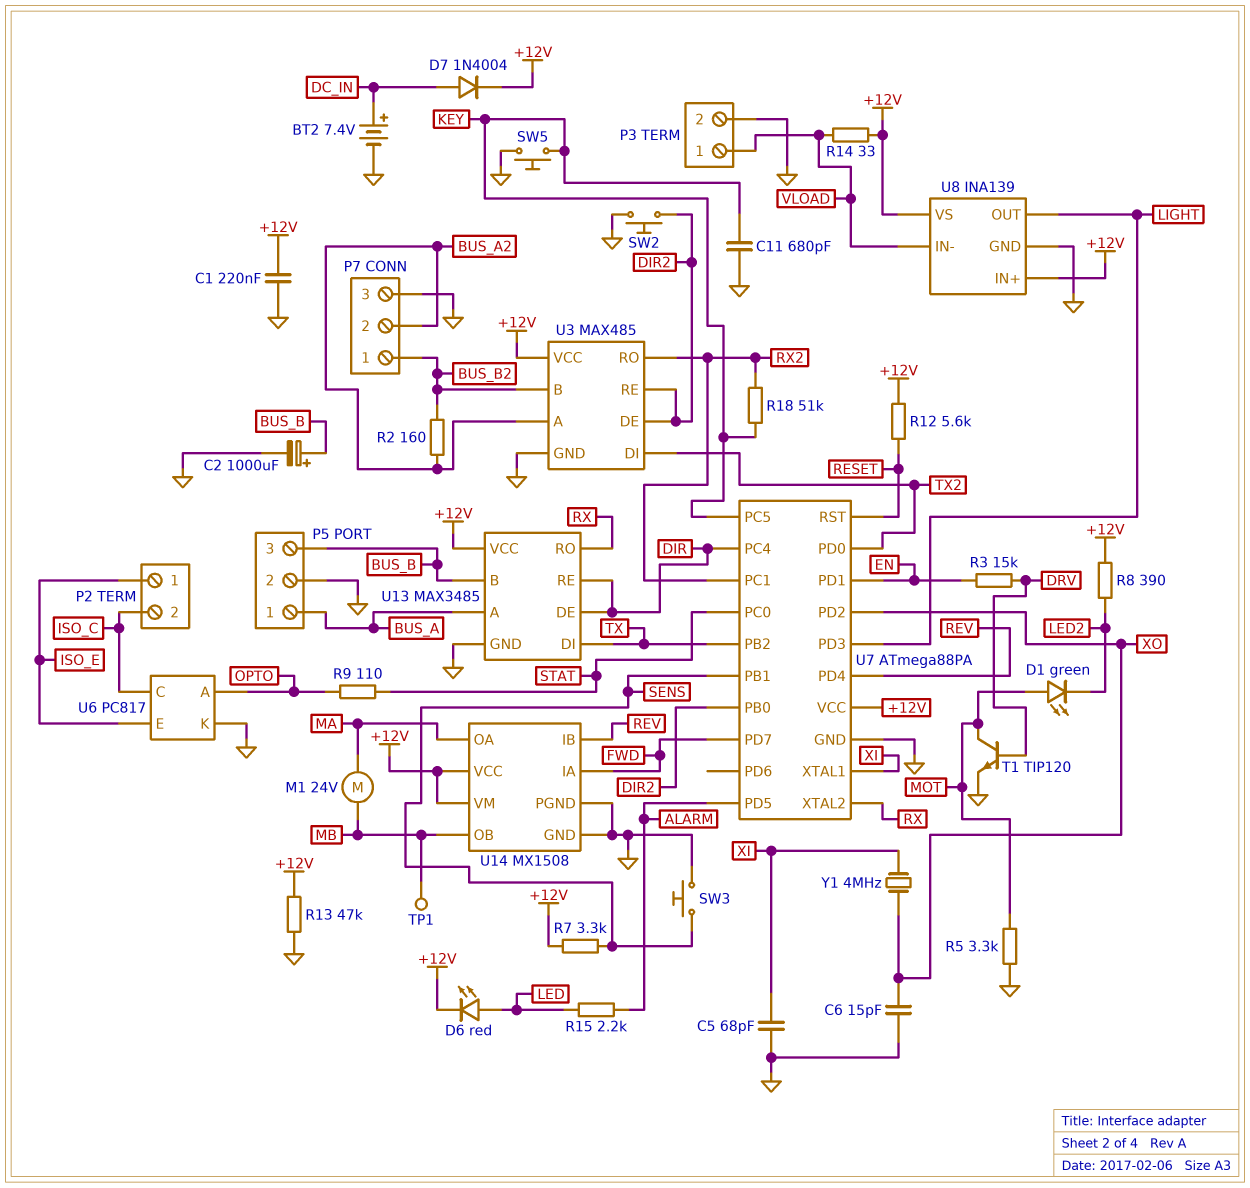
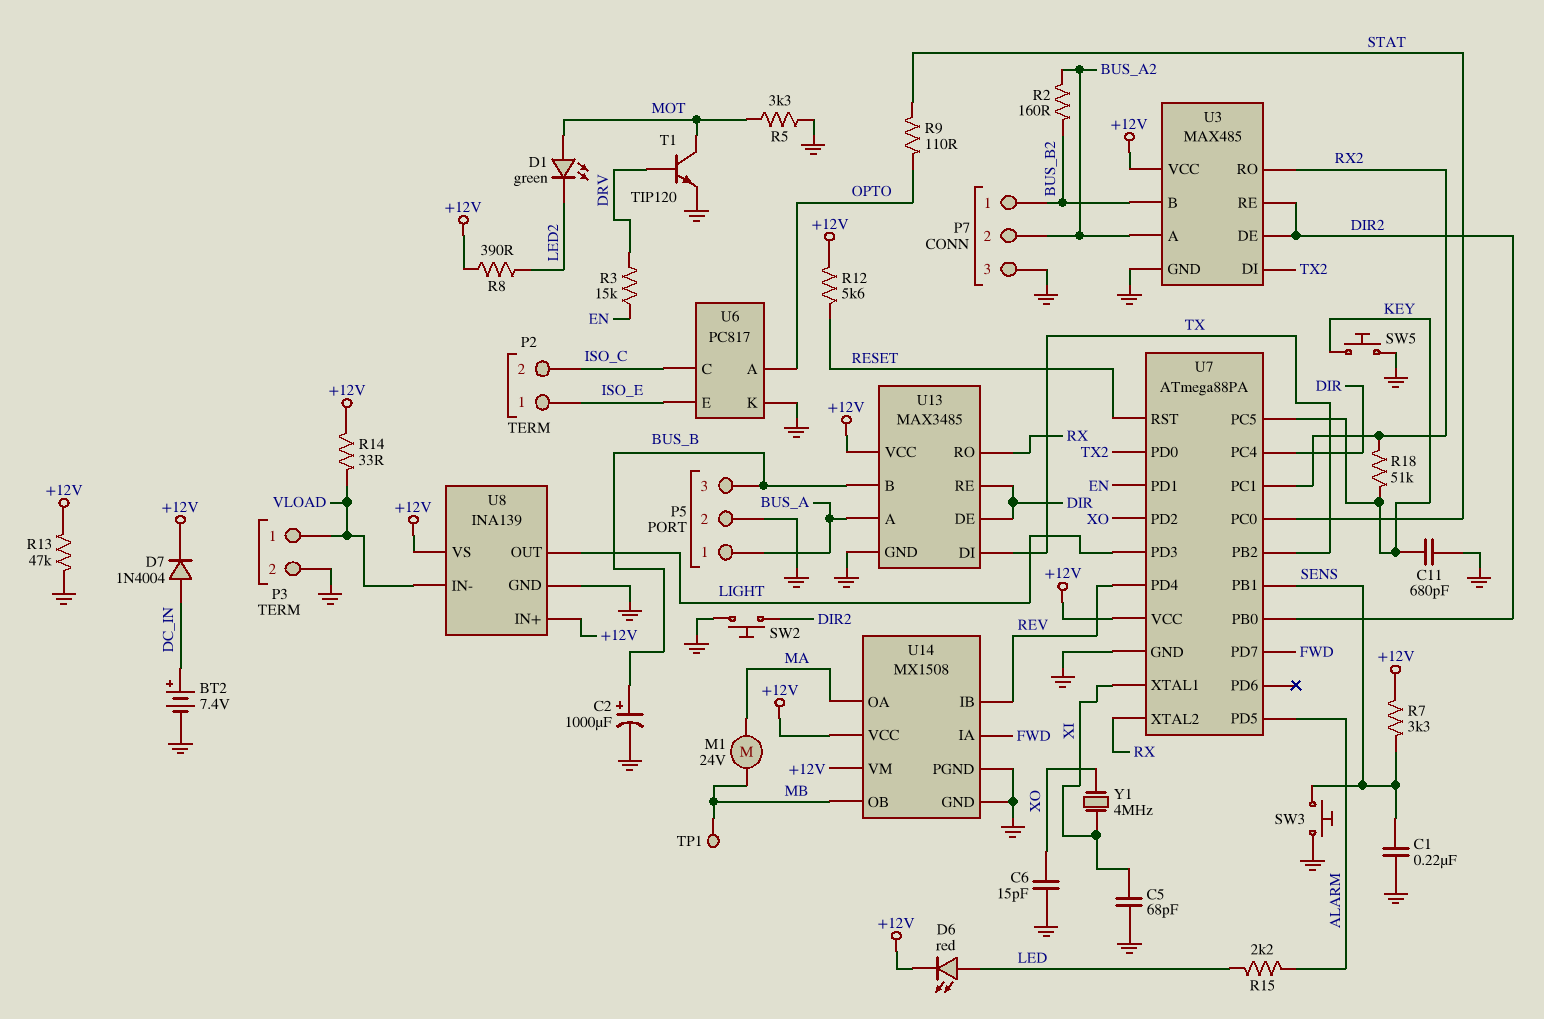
C1: 220nF (+12V, GND) -> 220nF (GND, SENS)

